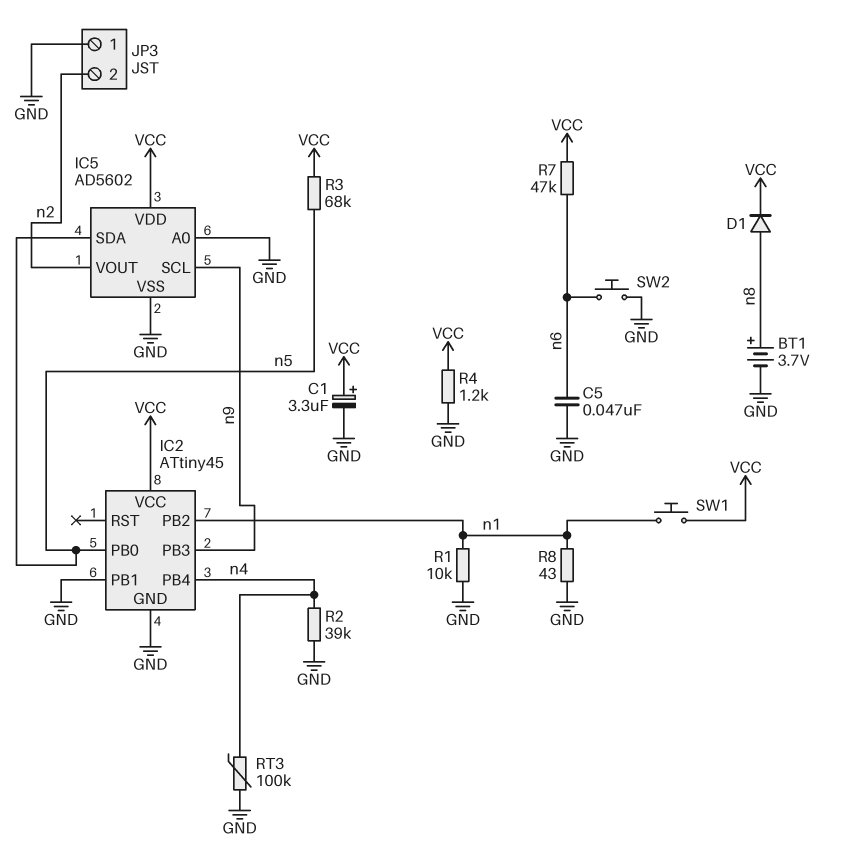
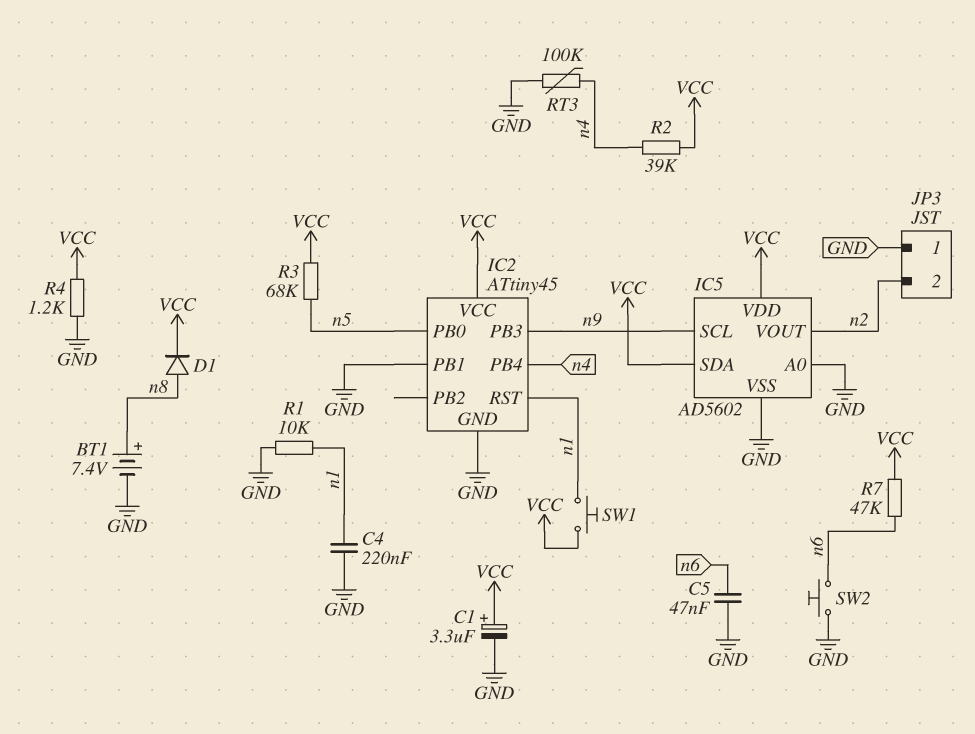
BT1: 3.7V (plus n8, minus GND) -> 7.4V (plus n8, minus GND)
C4: none -> 220nF (GND, n1)
IC2 pin PB2: n1 -> none
IC2 pin RST: none -> n1
IC5 pin SDA: n5 -> VCC
R2: 39k (GND, n4) -> 39k (VCC, n4)
R8: 43 (GND, n1) -> none

